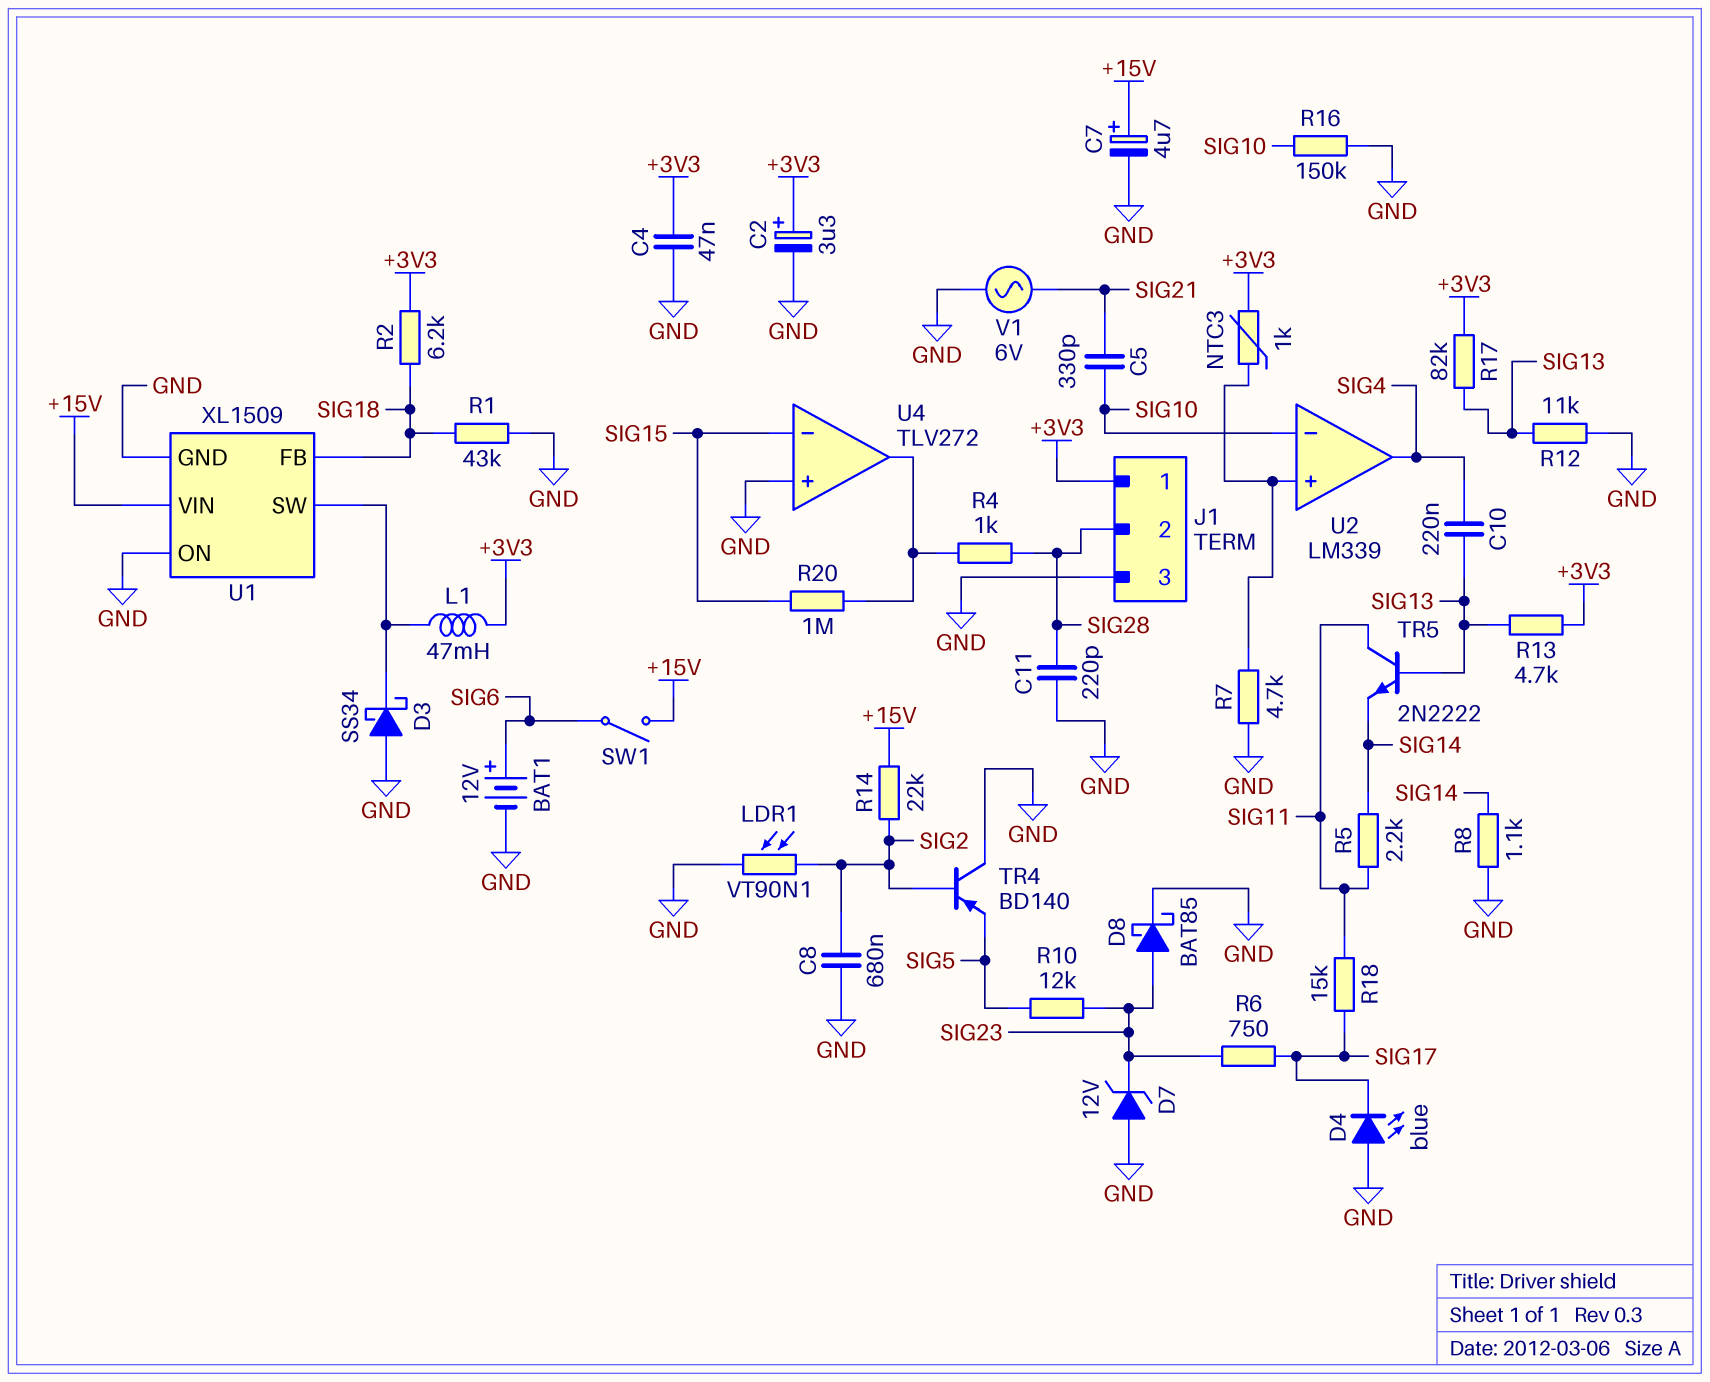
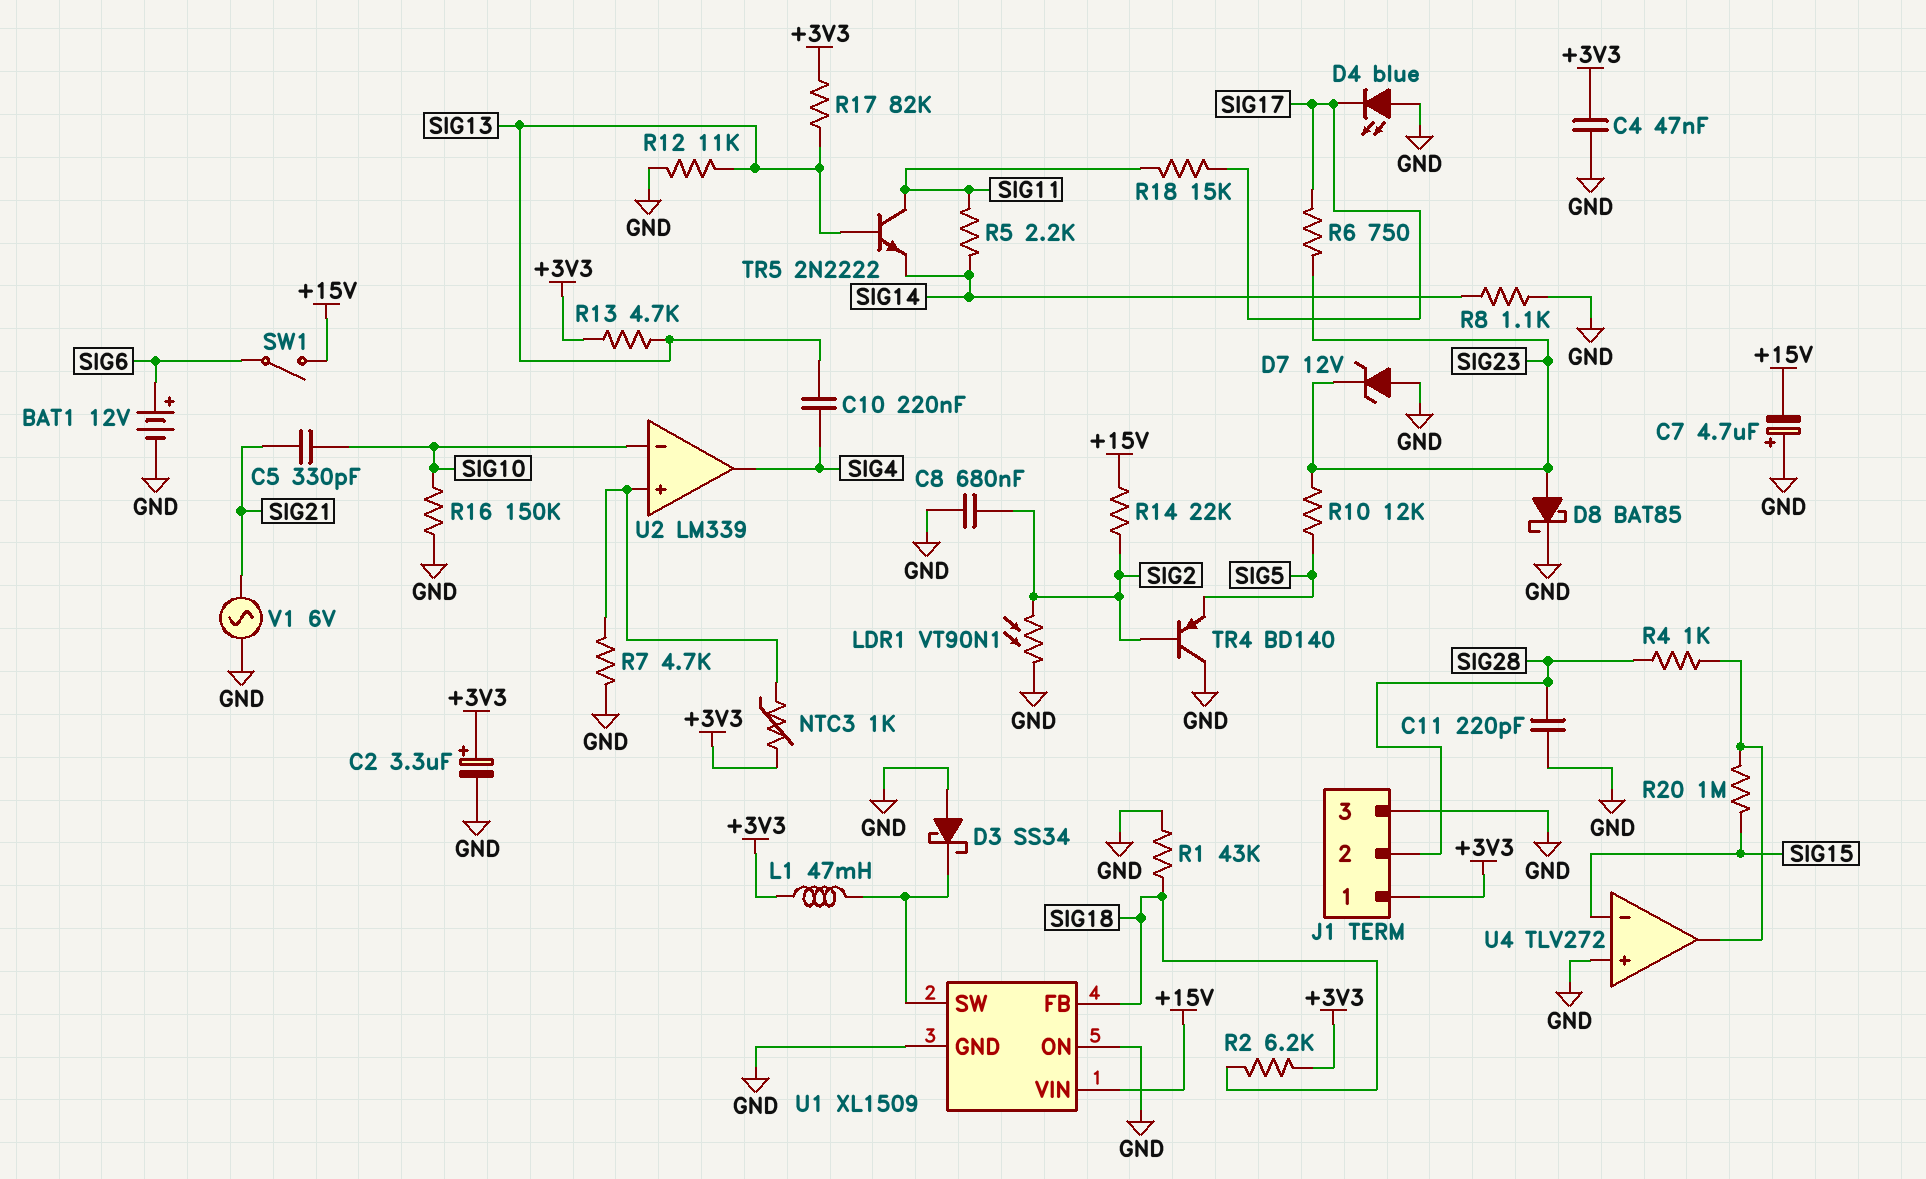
C7: 4.7uF (plus +15V, minus GND) -> 4.7uF (plus GND, minus +15V)

